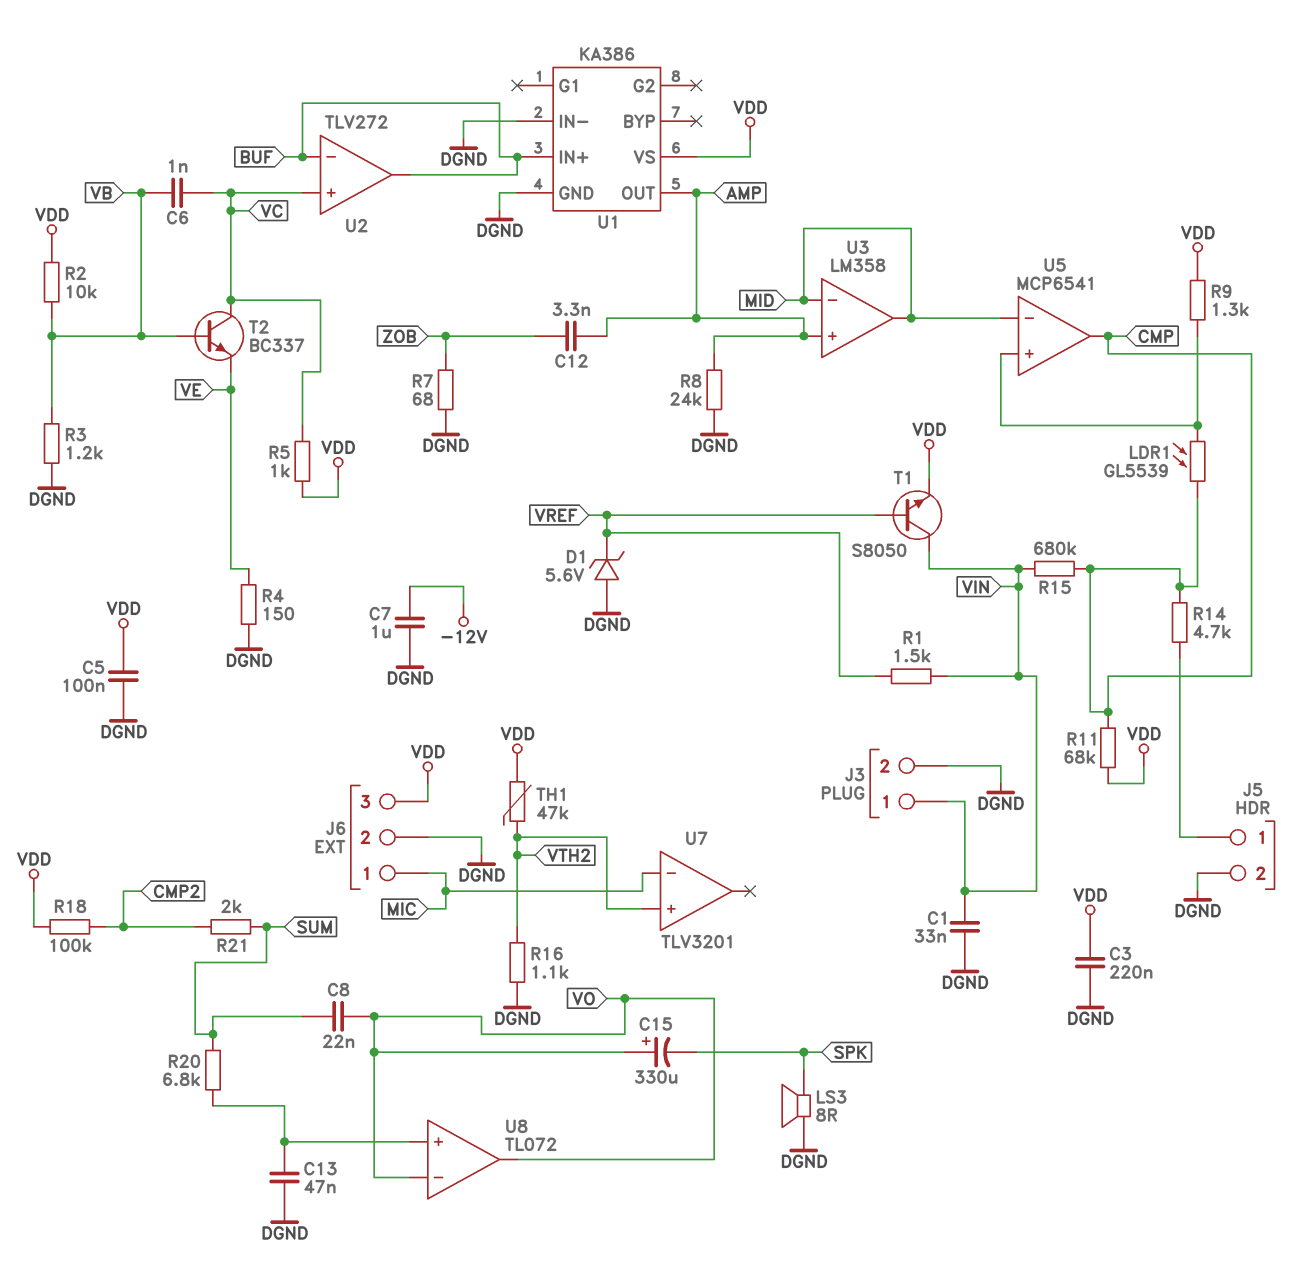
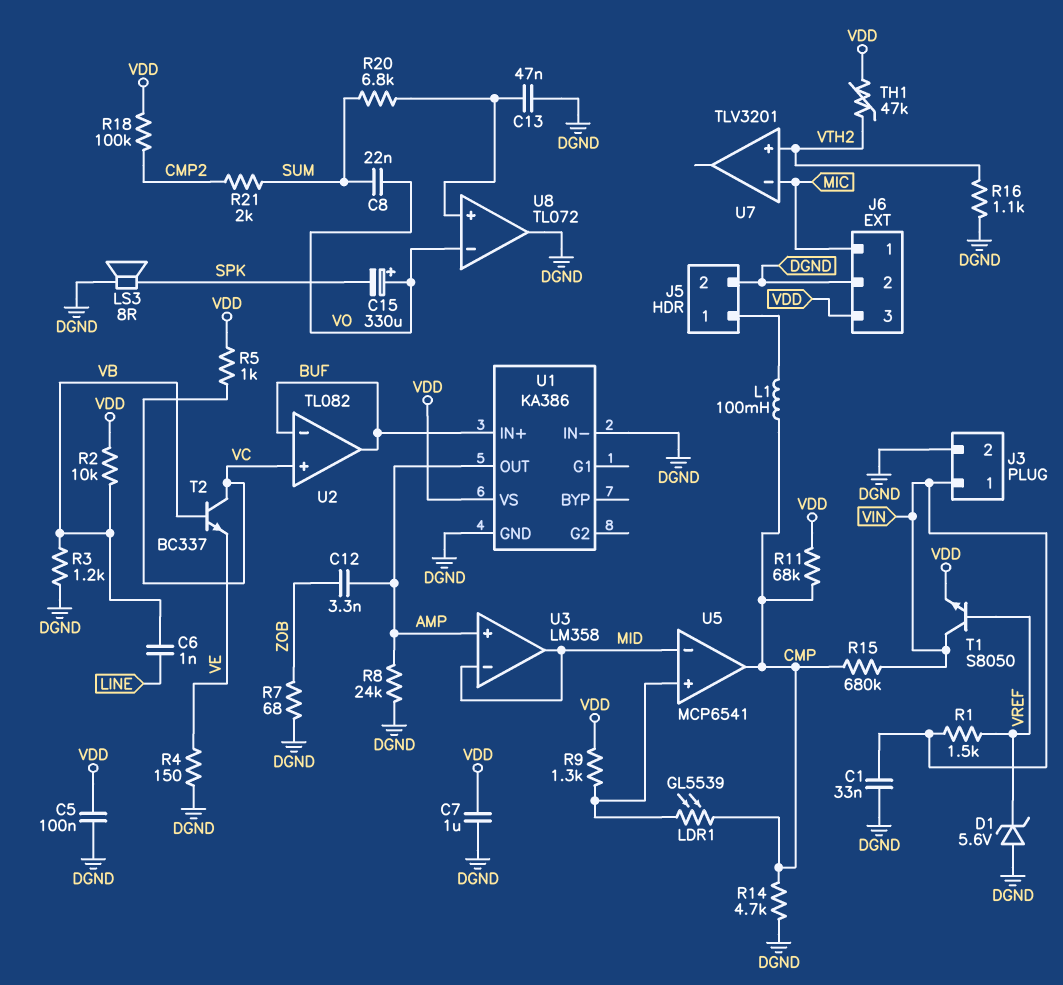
C3: 220nF (DGND, VDD) -> none
C6: 1nF (VB, VC) -> 1nF (LINE, VB)
C7: 1uF (-12V, DGND) -> 1uF (DGND, VDD)
L1: none -> 100mH (CMP, J5/1)
R14: 4.7k (CMP, J5/1) -> 4.7k (CMP, DGND)
U2: TLV272 -> TL082
U8 pin out: VO -> DGND

